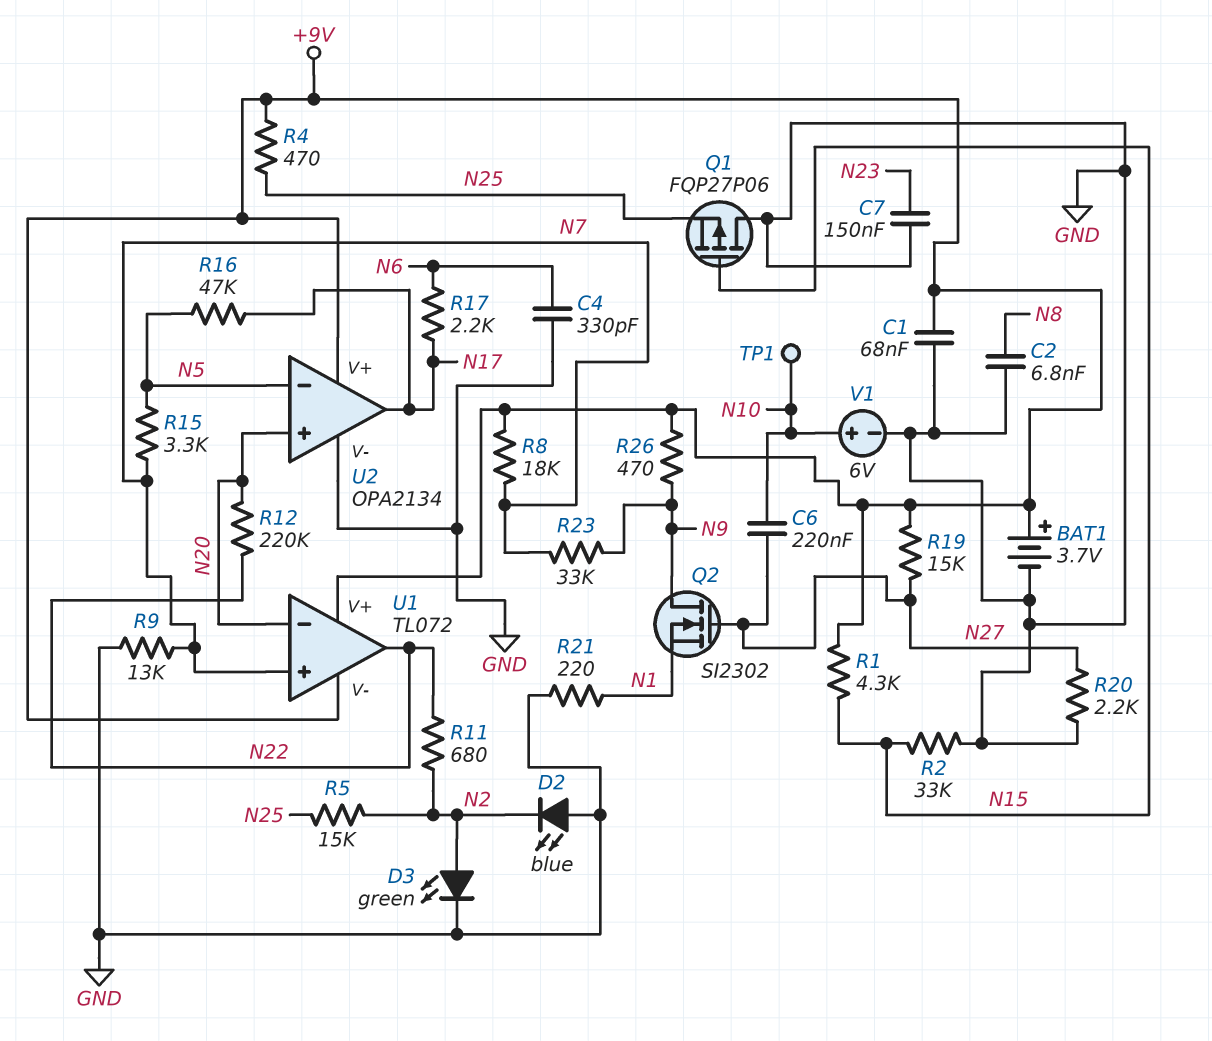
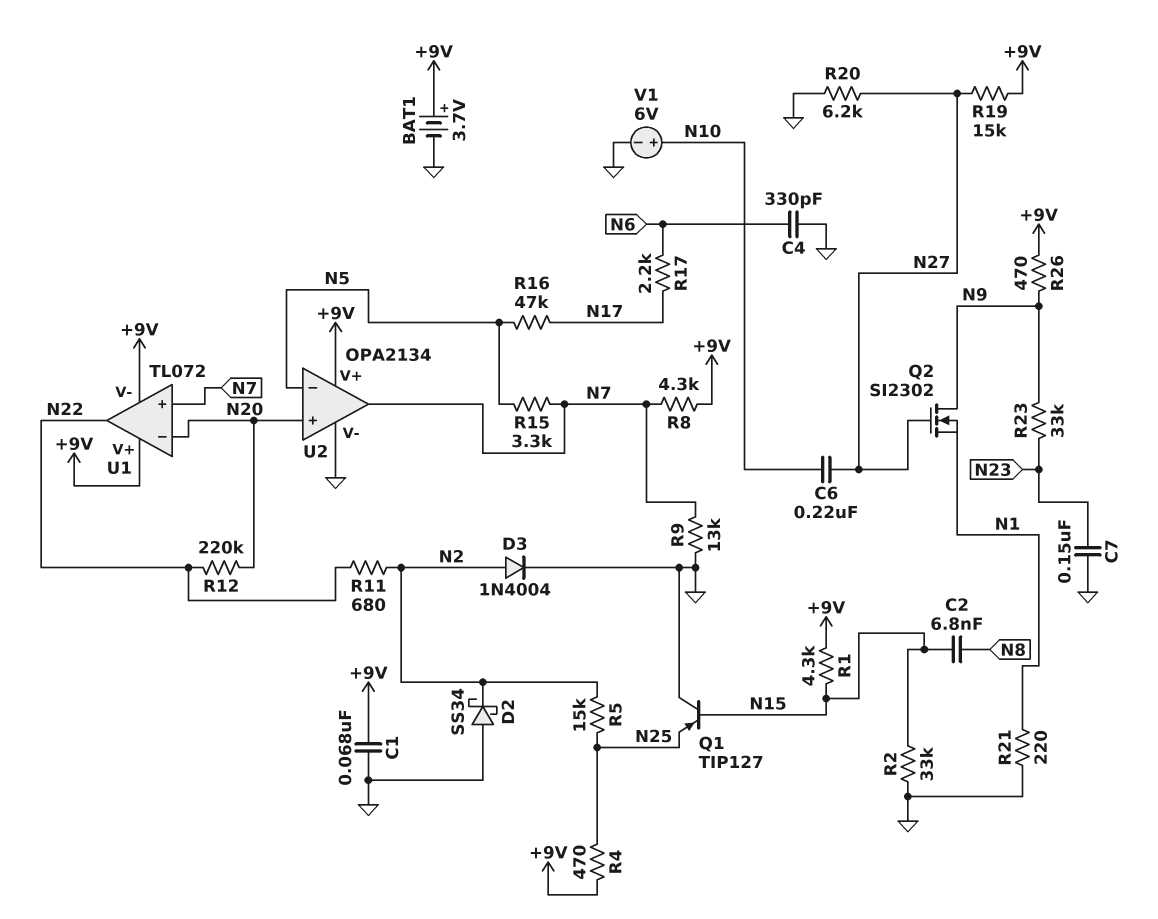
C2: 6.8nF (GND, N8) -> 6.8nF (N8, N15)
D2: LED blue (A GND, K N2) -> schottky SS34 (A GND, K N2)
D3: LED green (A N2, K GND) -> diode 1N4004 (A N2, K GND)
Q1: PMOS FQP27P06 (G N15, D GND, S N25) -> PNP TIP127 (B N15, C GND, E N25)
R8: 18k (+9V, N7) -> 4.3k (+9V, N7)
R20: 2.2k (GND, N27) -> 6.2k (GND, N27)
R23: 33k (N7, N9) -> 33k (N9, N23)
TP1: test point (N10) -> none
U2 pin out: N17 -> N7

